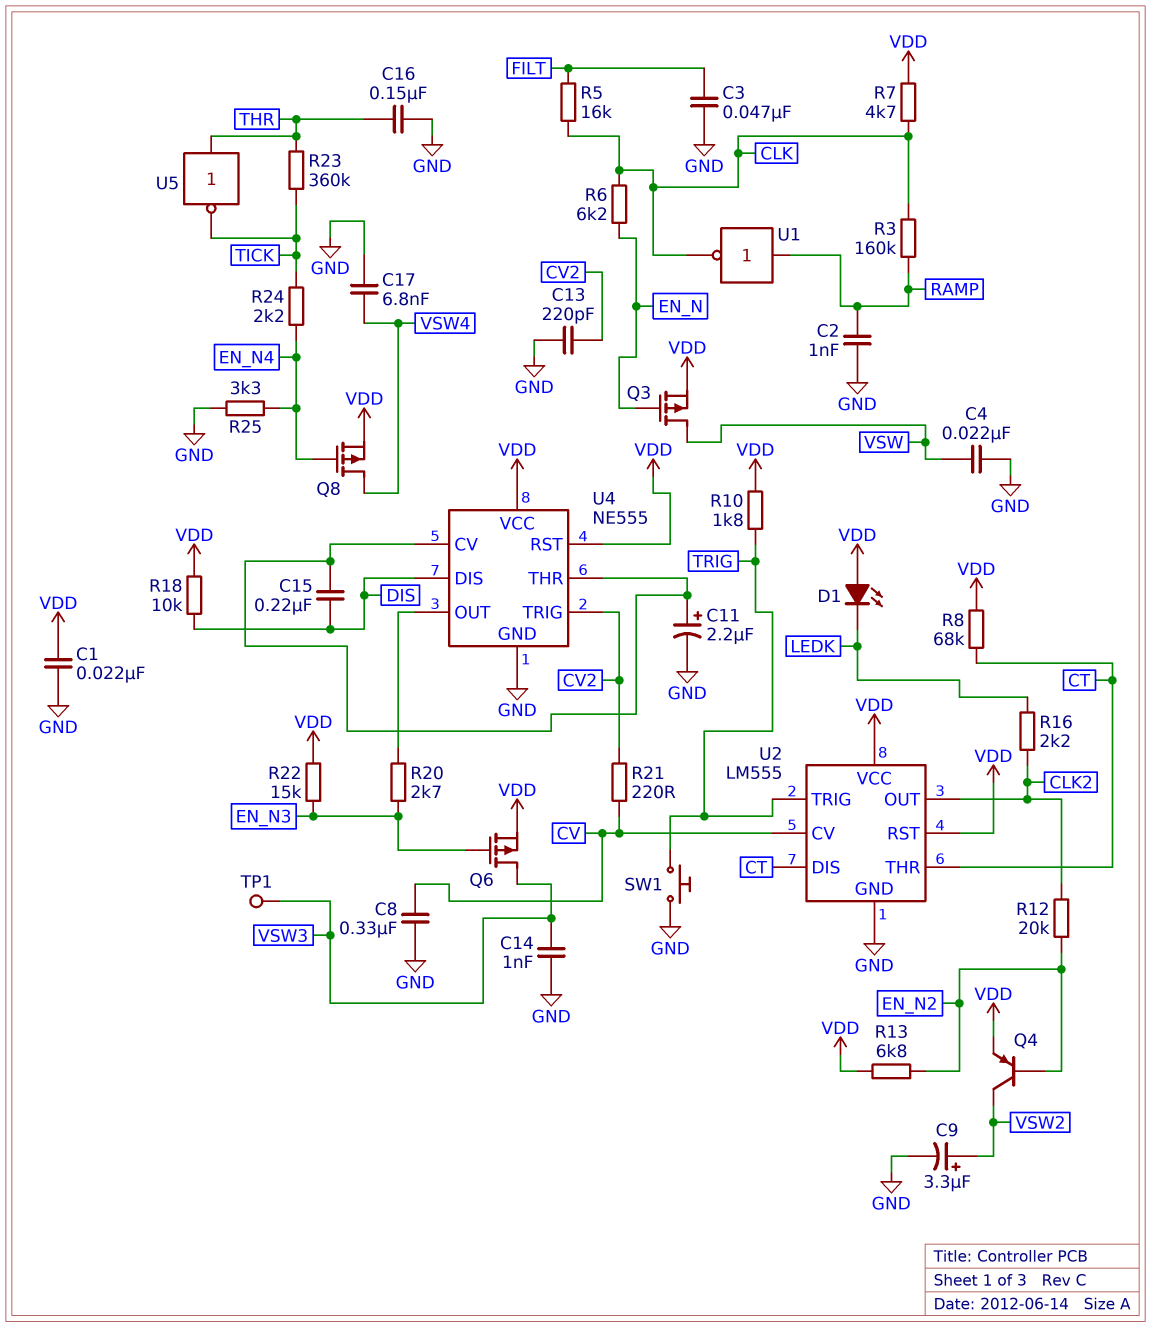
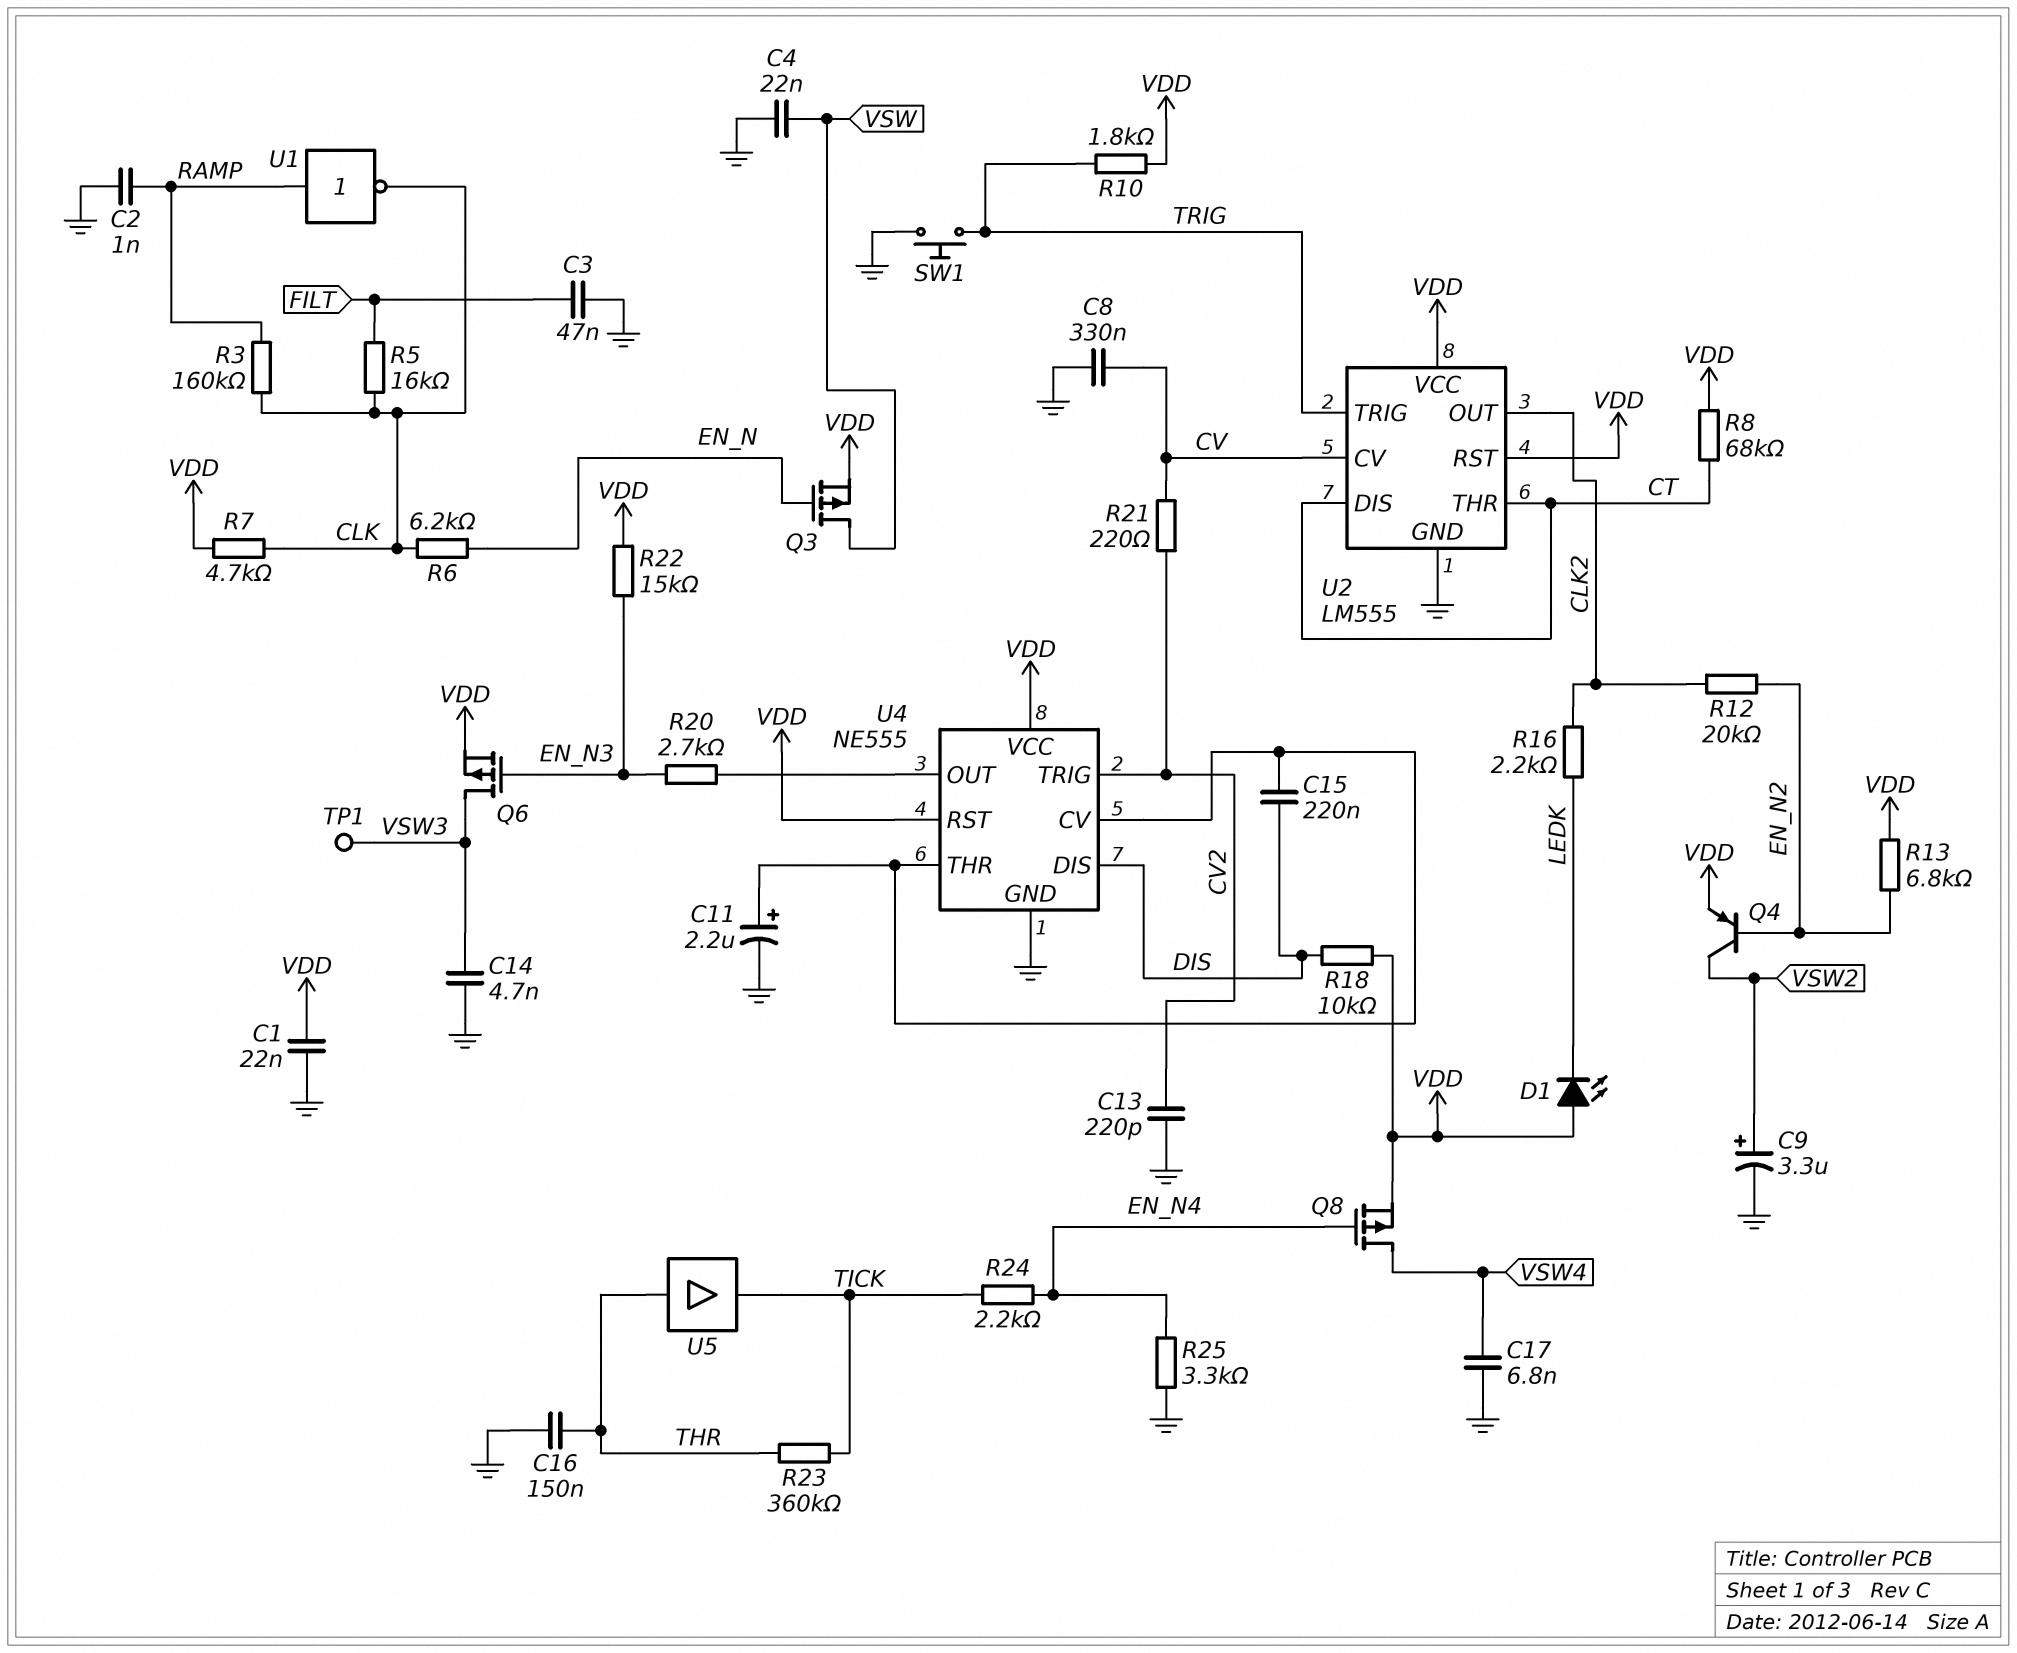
C14: 1nF (GND, VSW3) -> 4.7nF (GND, VSW3)
U5: NOT (in THR, out TICK) -> buffer (in THR, out TICK)

